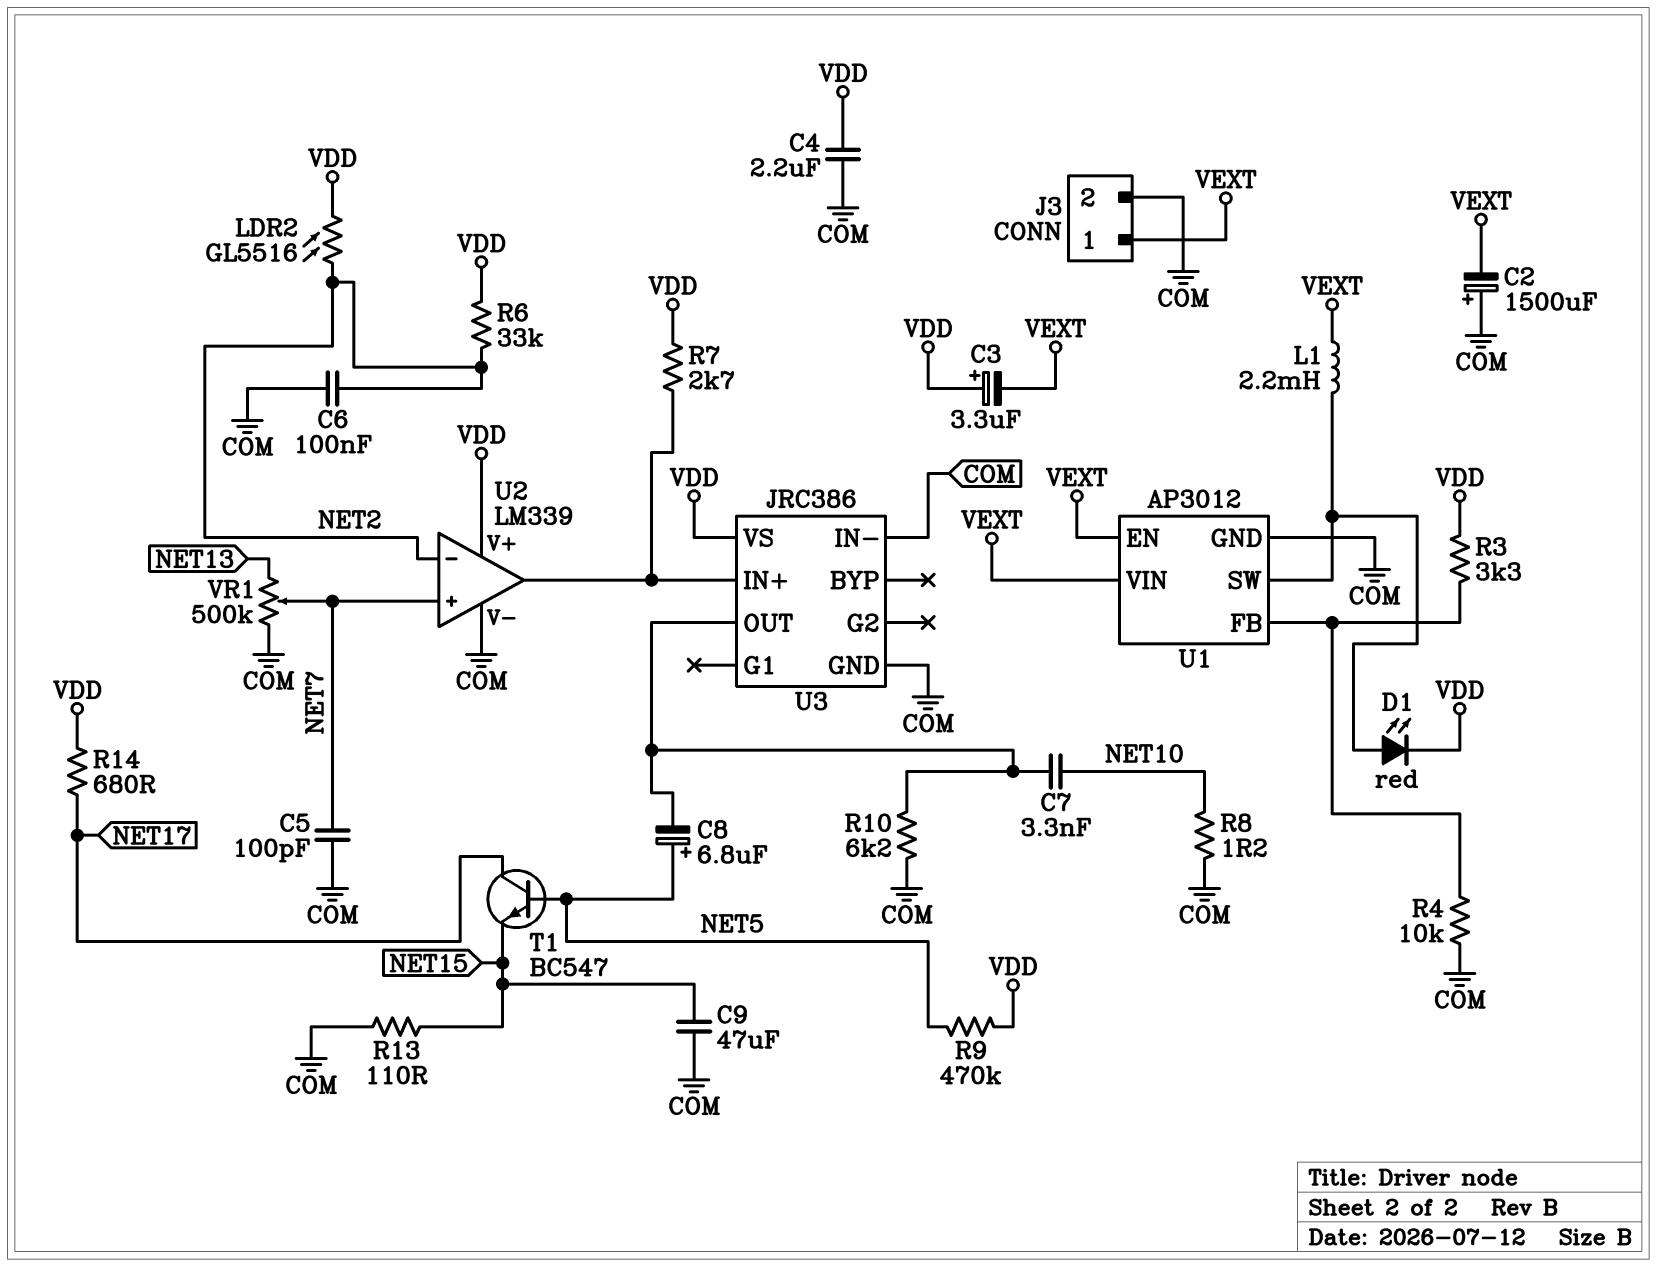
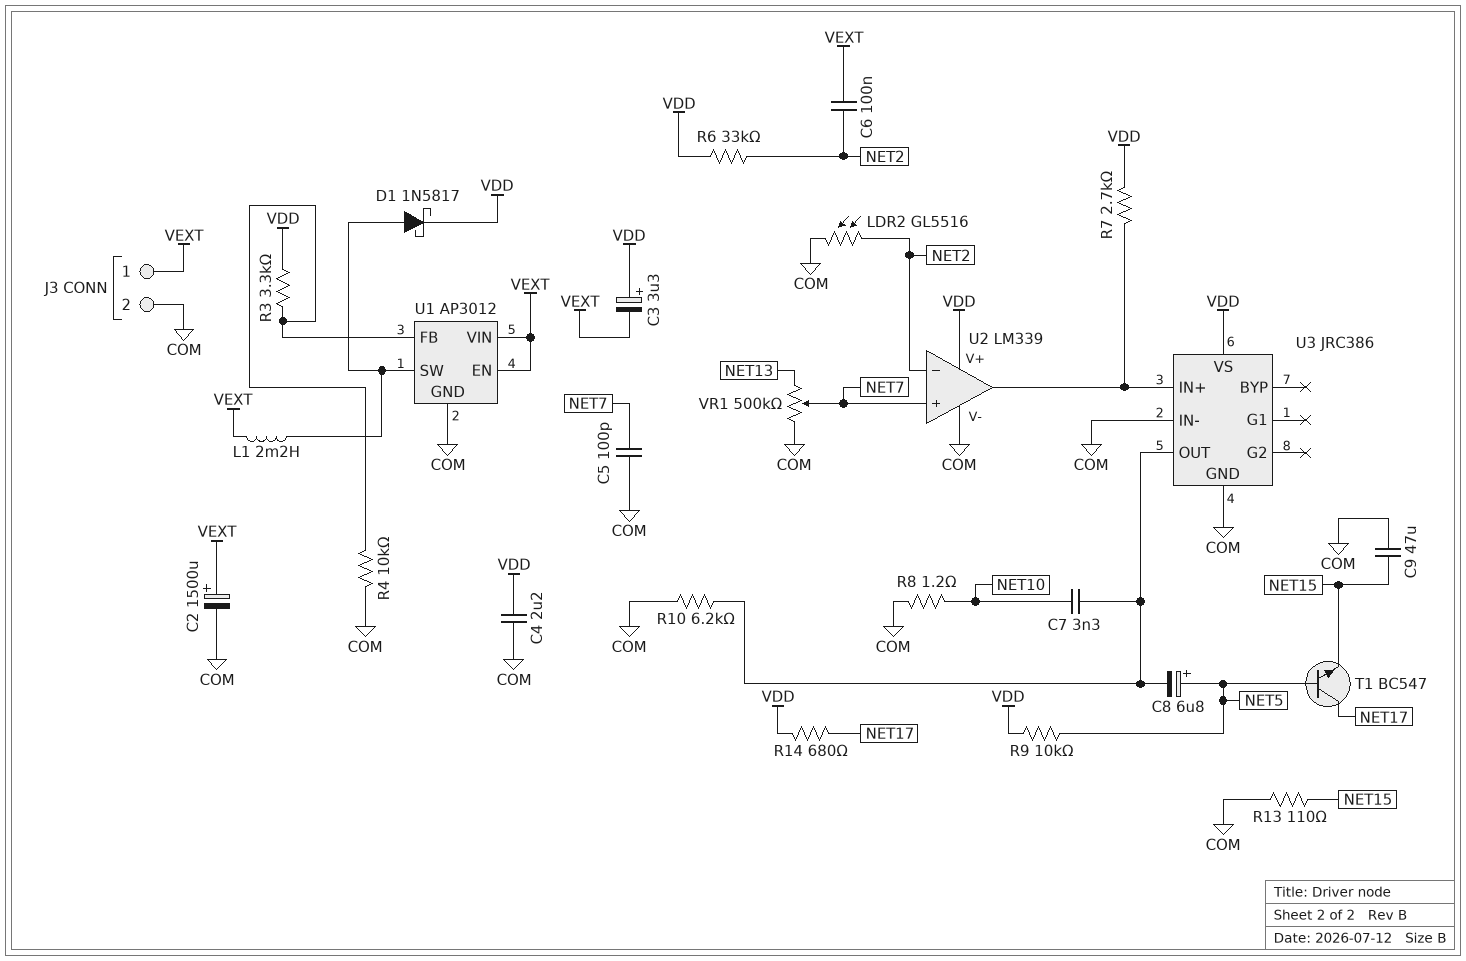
C2: 1500uF (plus COM, minus VEXT) -> 1500uF (plus VEXT, minus COM)
C6: 100nF (COM, NET2) -> 100nF (NET2, VEXT)
D1: LED red (A U1/SW, K VDD) -> schottky 1N5817 (A U1/SW, K VDD)
LDR2: GL5516 (NET2, VDD) -> GL5516 (COM, NET2)
R9: 470k (NET5, VDD) -> 10k (NET5, VDD)

